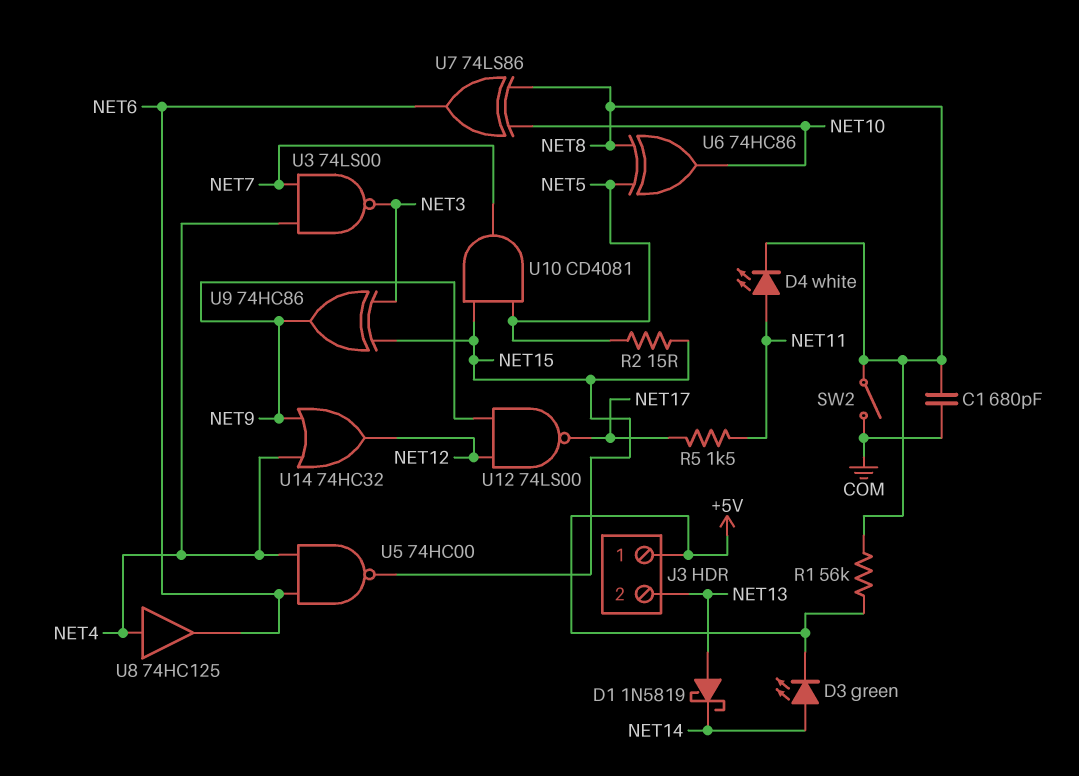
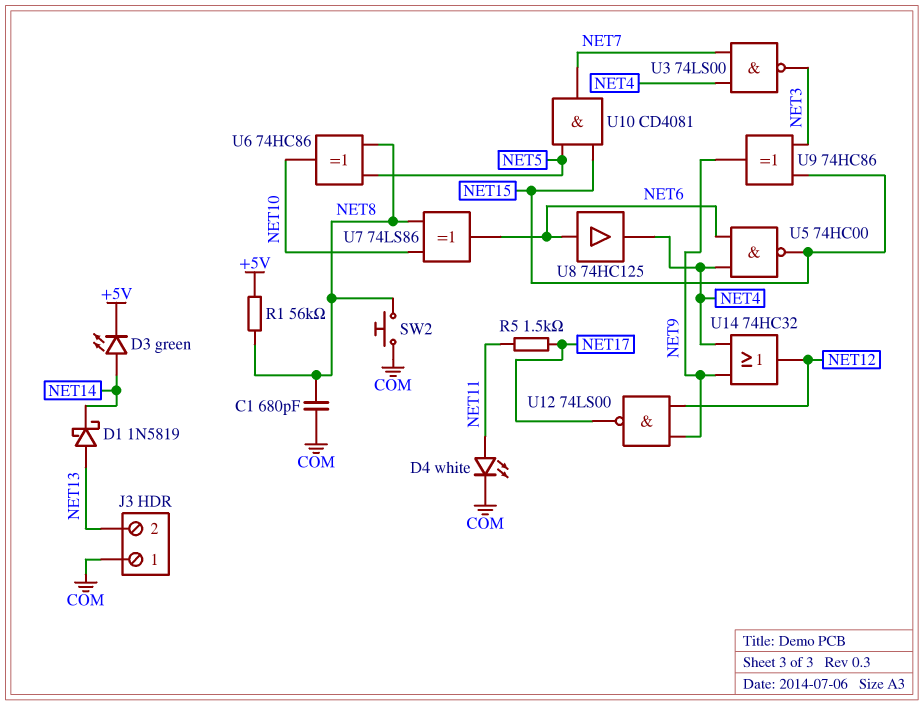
D4: LED white (A NET11, K NET8) -> LED white (A NET11, K COM)
J3 pin 1: +5V -> COM
R2: 15 (NET5, NET15) -> none
SW2: switch (COM, NET8) -> button (COM, NET8)
U8: buffer 74HC125 (in NET4, out NET6) -> buffer 74HC125 (in NET6, out NET4)

